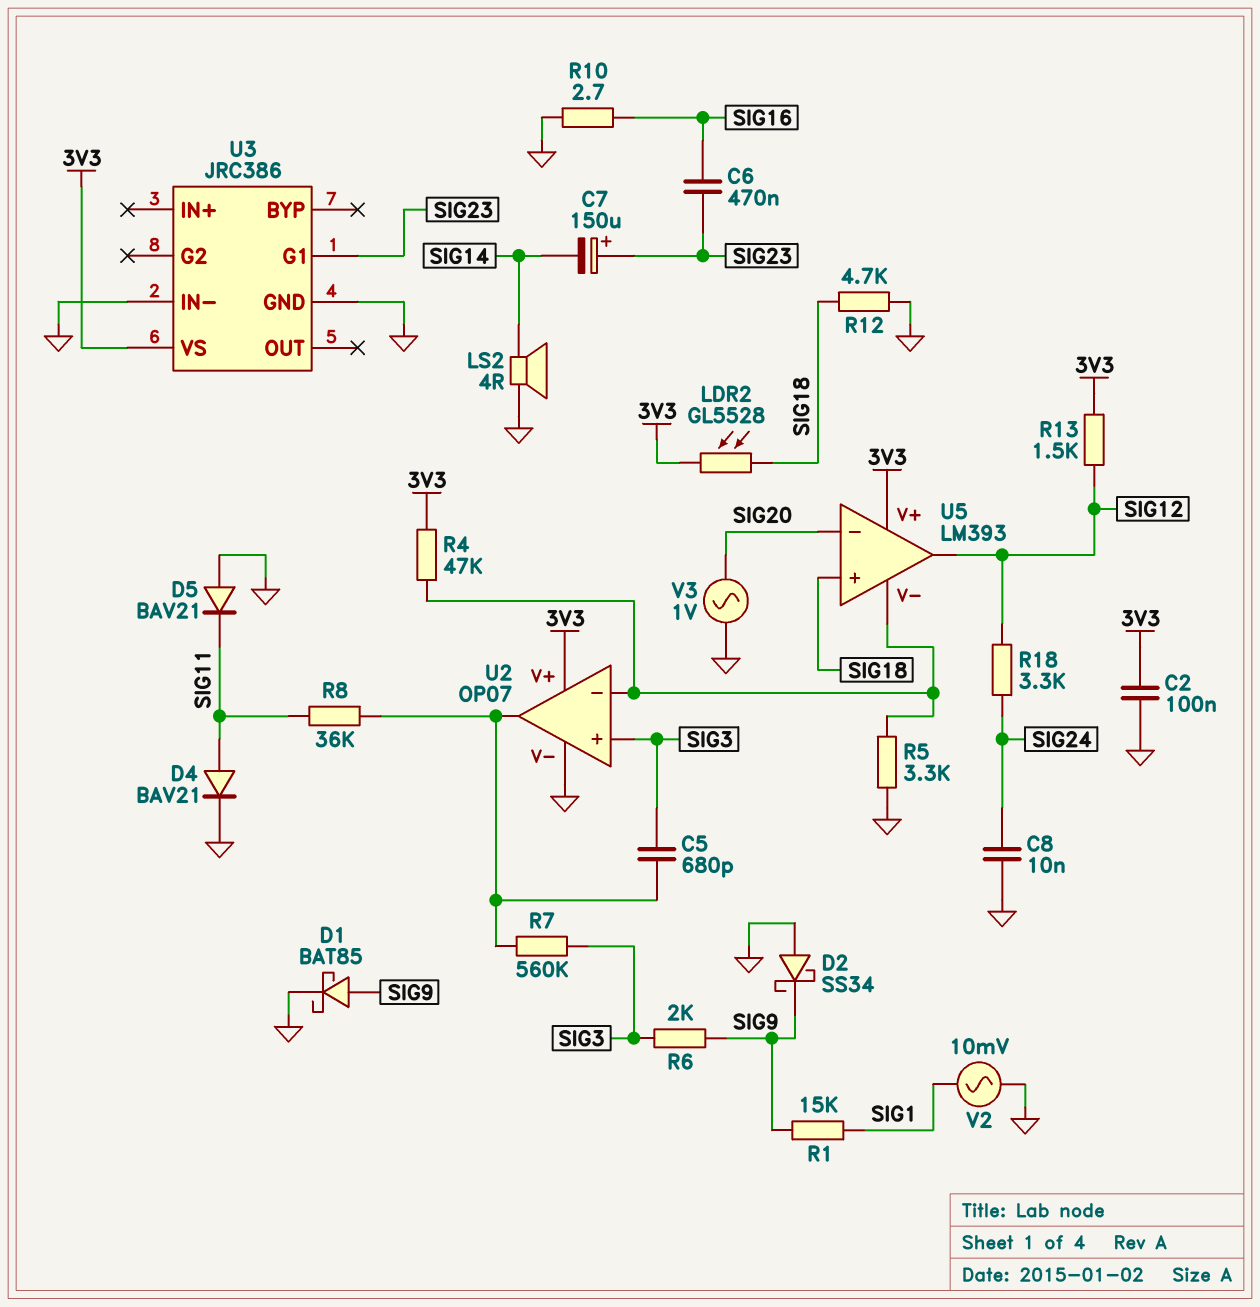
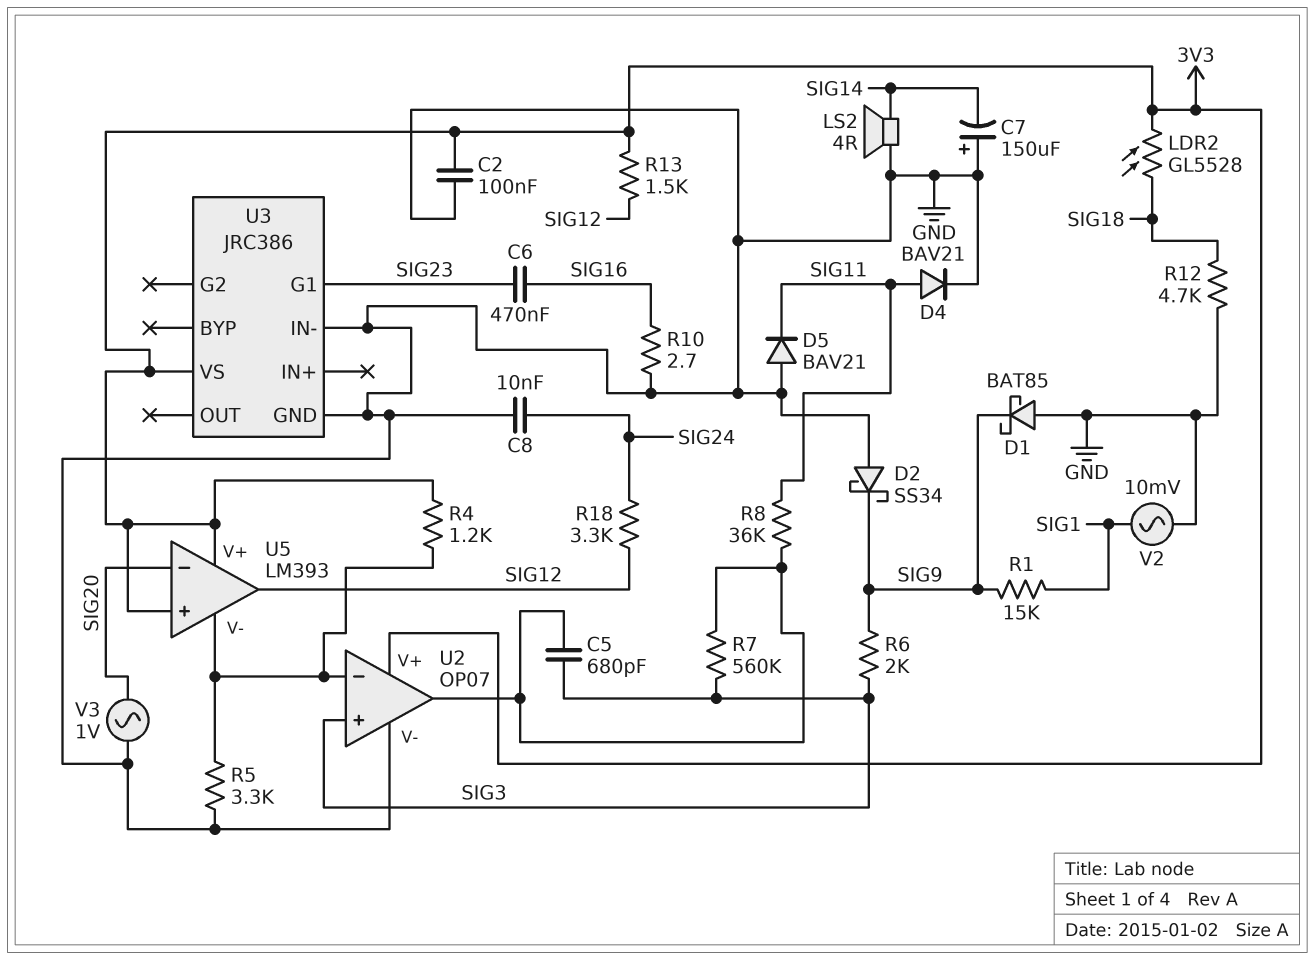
C7: 150uF (plus SIG23, minus SIG14) -> 150uF (plus GND, minus SIG14)
D1: schottky BAT85 (A SIG9, K GND) -> schottky BAT85 (A GND, K SIG9)
R4: 47k (3V3, U2/in-) -> 1.2k (3V3, U2/in-)
U5 pin in+: SIG18 -> 3V3

